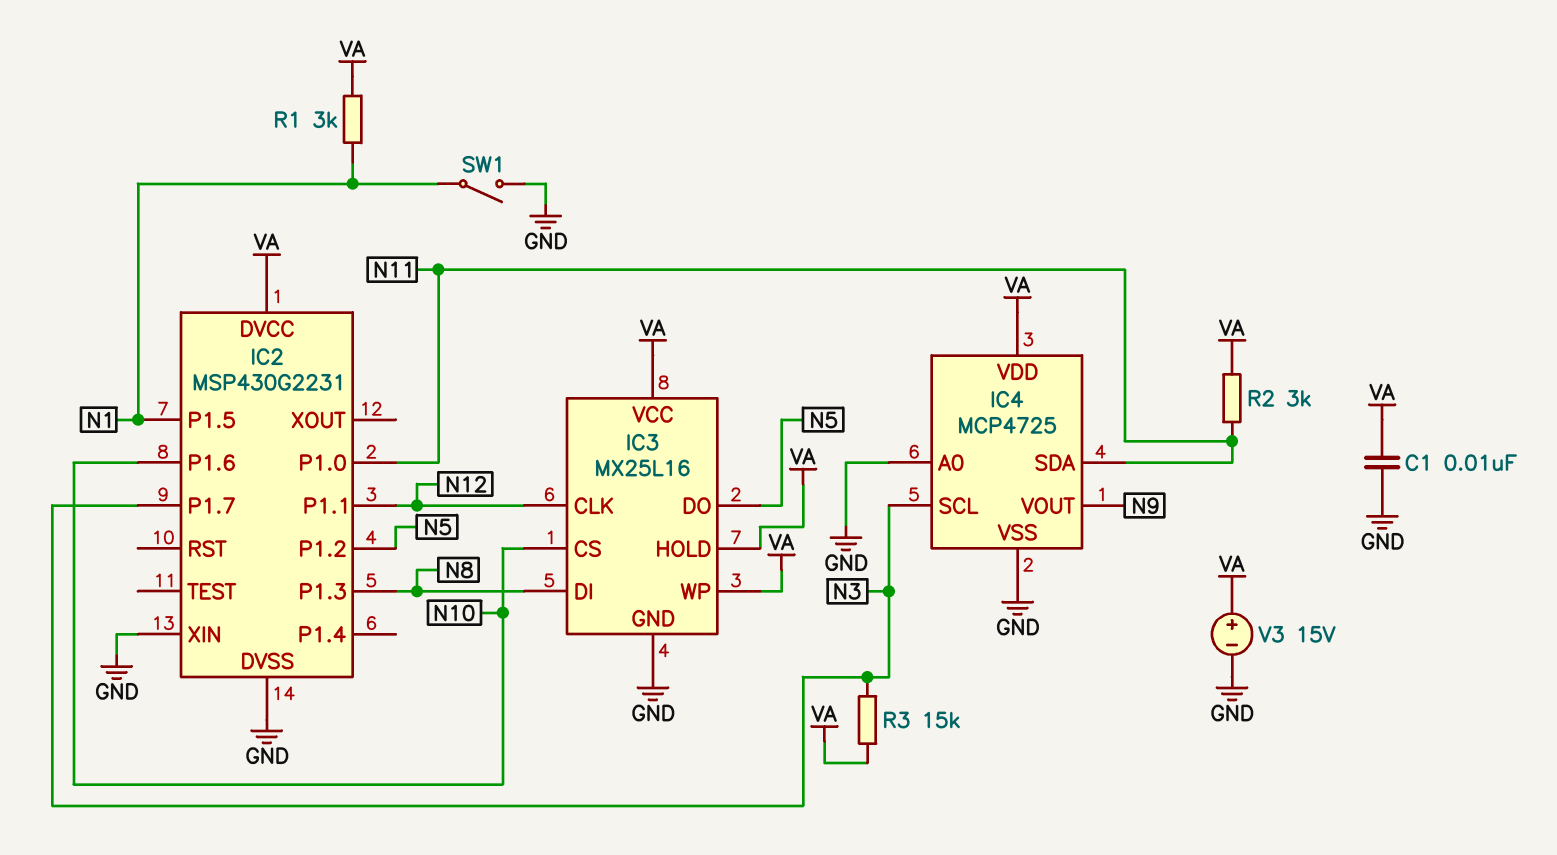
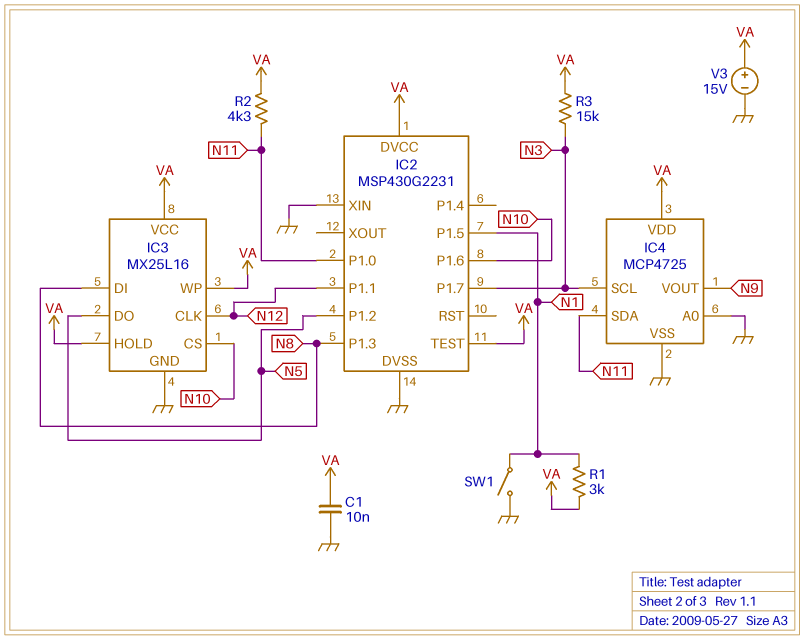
IC2 pin TEST: none -> VA
R2: 3k (N11, VA) -> 4.3k (N11, VA)

